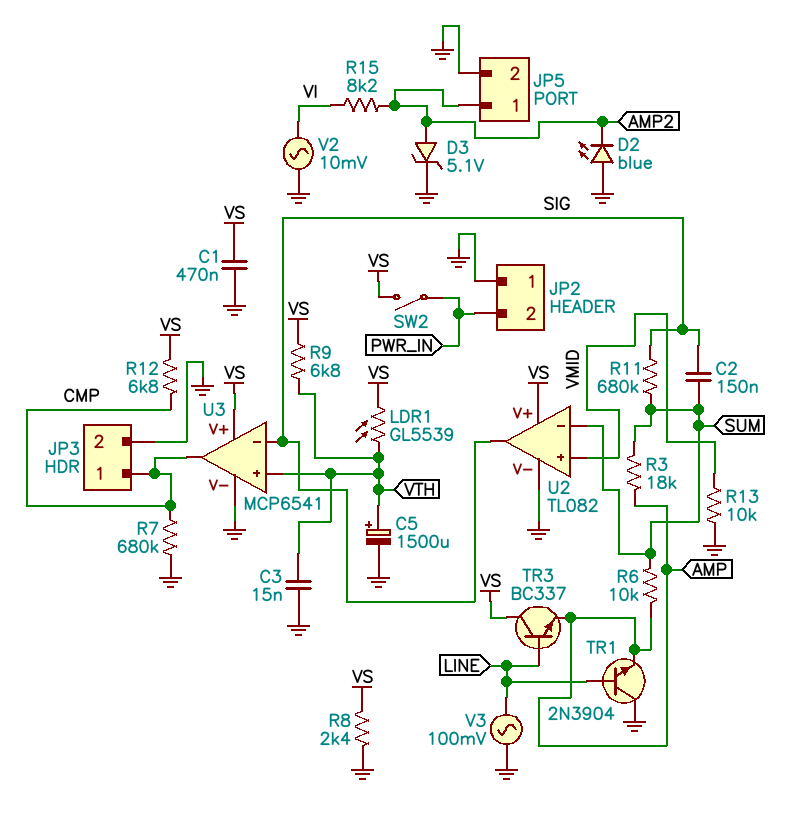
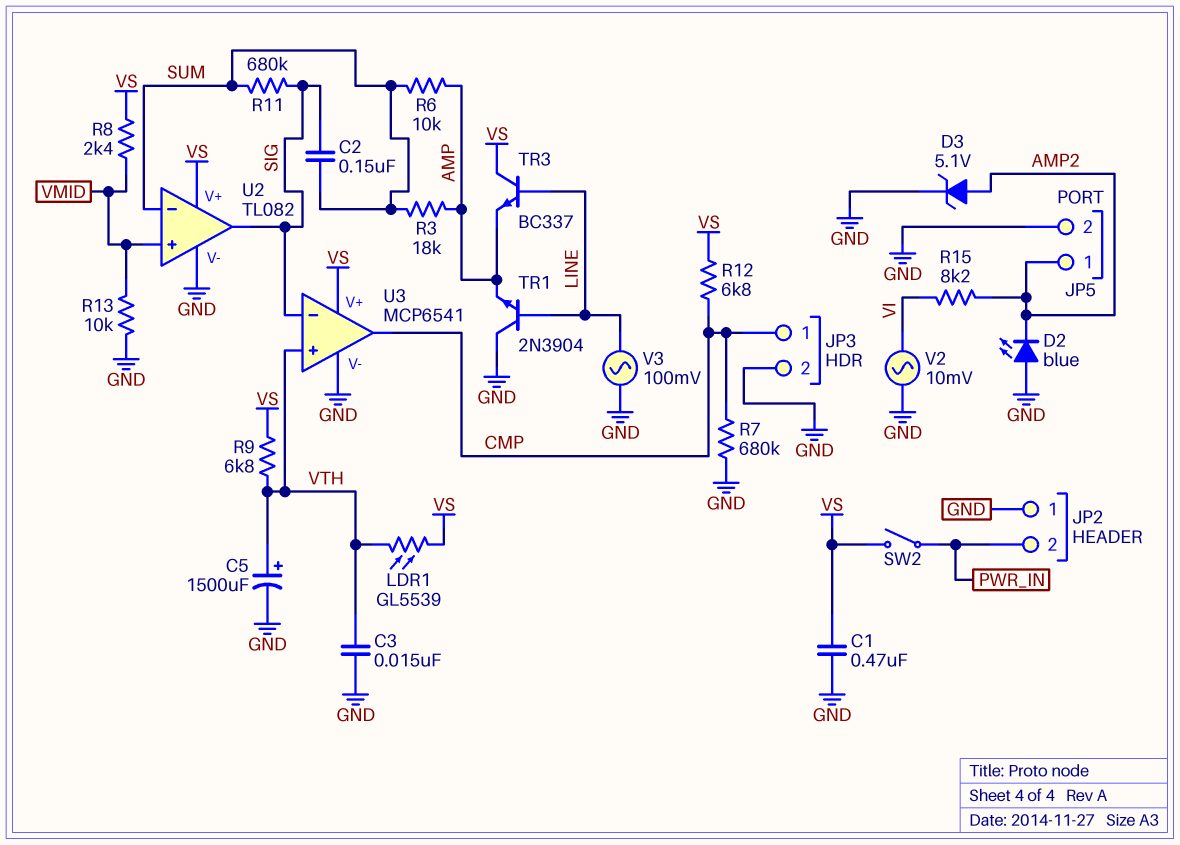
R8: 2.4k (GND, VS) -> 2.4k (VMID, VS)

